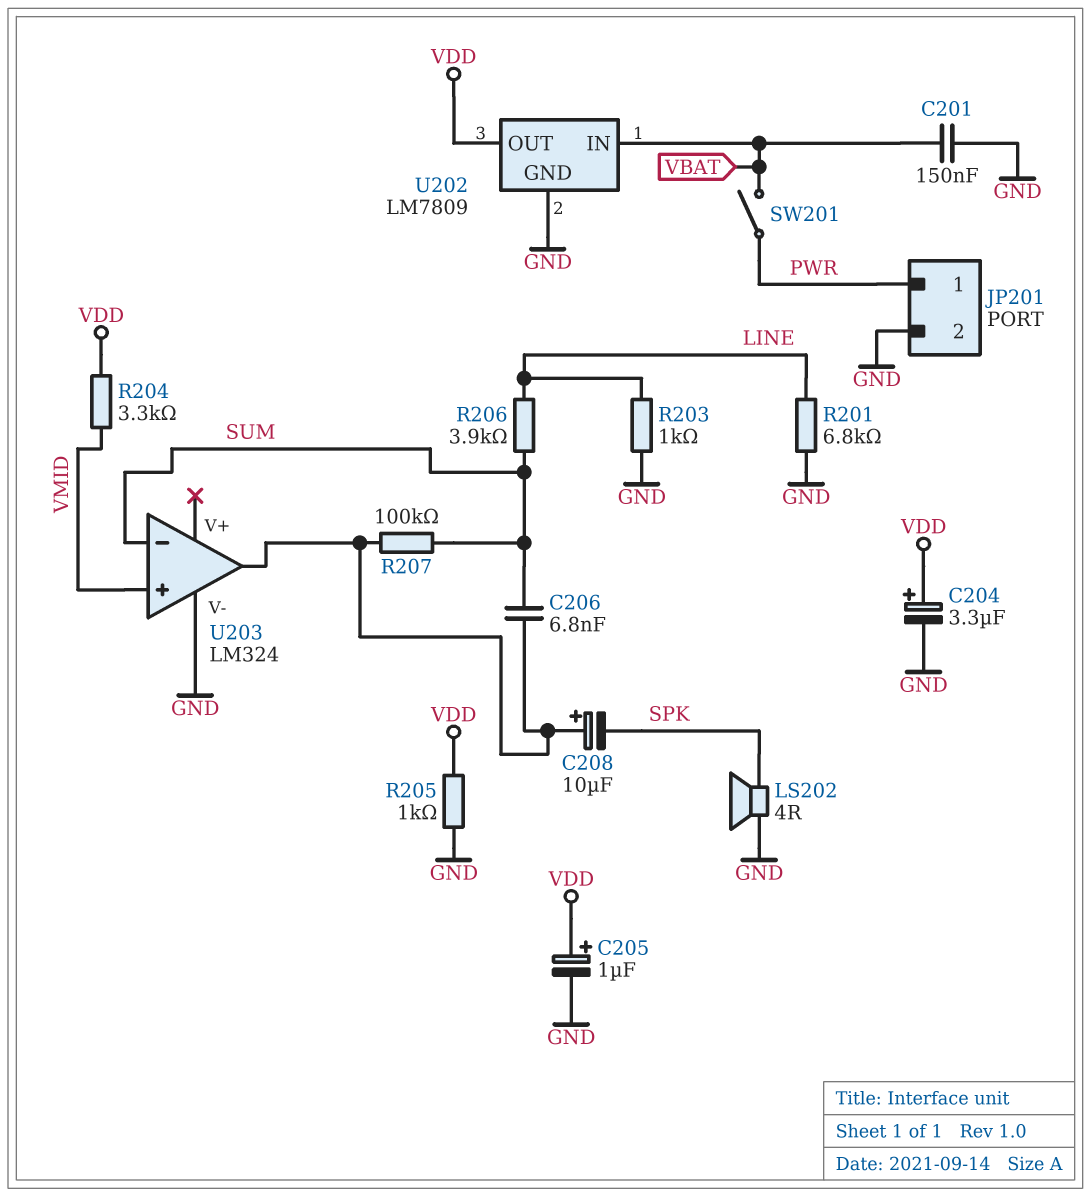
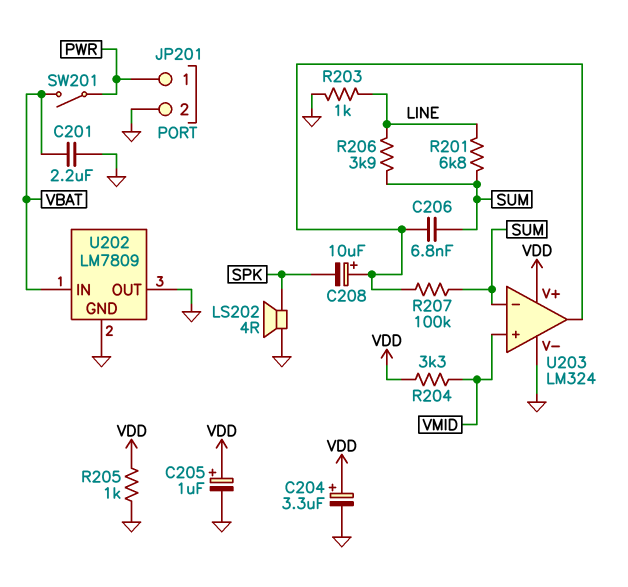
C201: 150nF (GND, VBAT) -> 2.2uF (GND, VBAT)
R201: 6.8k (GND, LINE) -> 6.8k (LINE, SUM)
U202 pin OUT: VDD -> GND
U203 pin V+: none -> VDD

